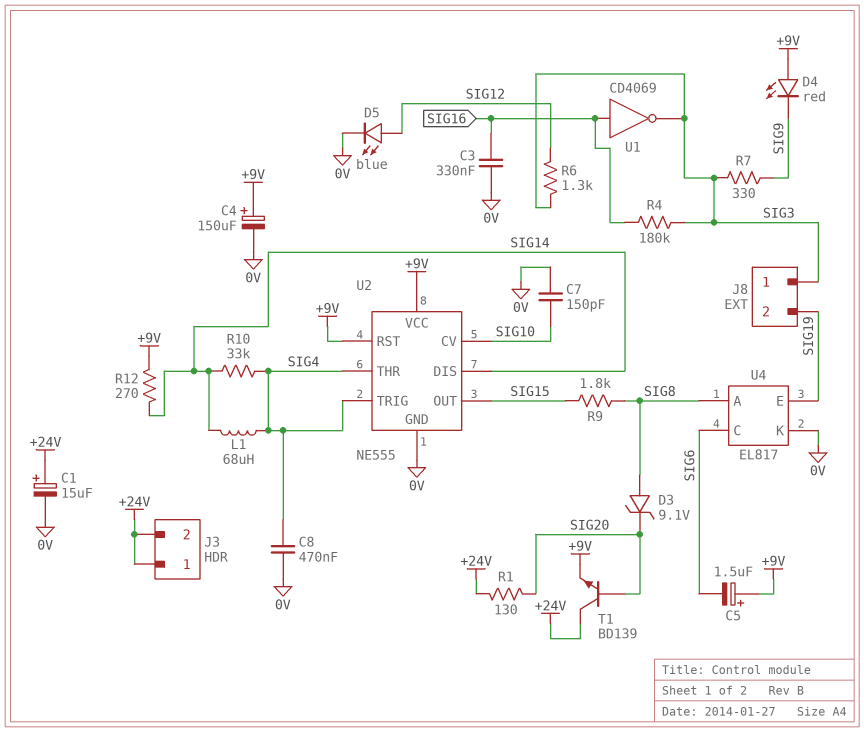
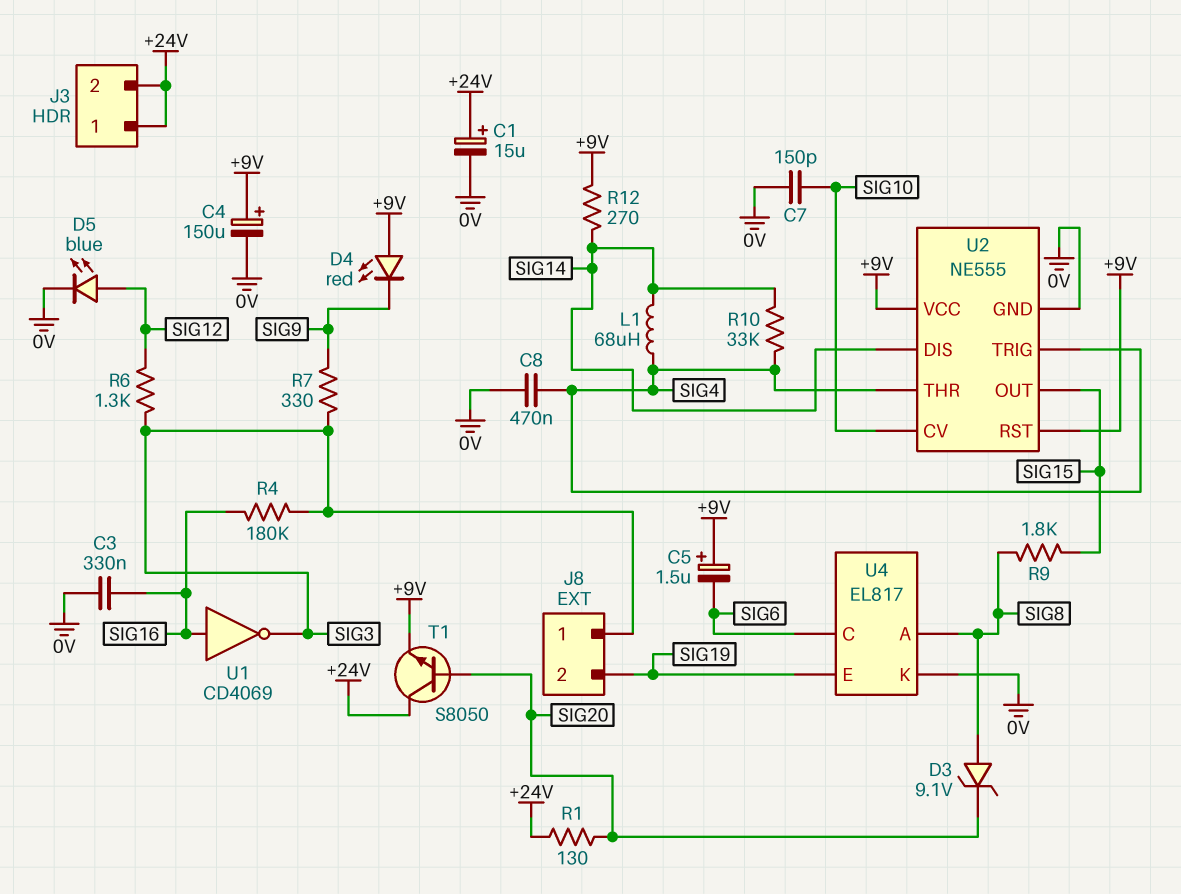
T1: NPN BD139 (B SIG20, C +24V, E +9V) -> NPN S8050 (B SIG20, C +24V, E +9V)

